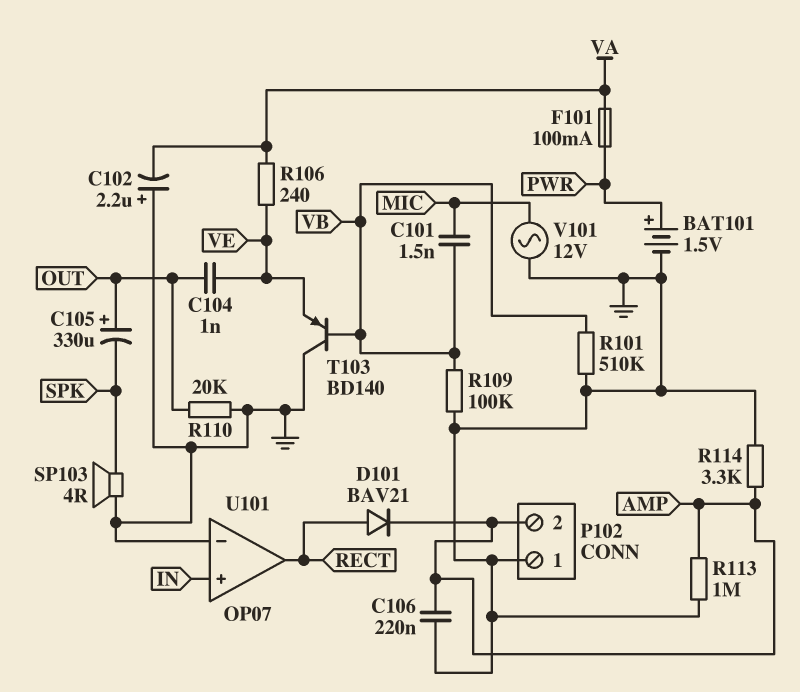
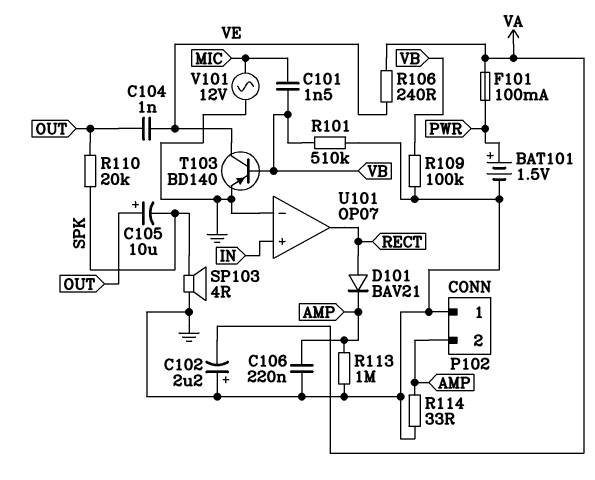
C105: 330uF (plus OUT, minus SPK) -> 10uF (plus OUT, minus SPK)
R110: 20k (GND, OUT) -> 20k (OUT, SPK)
R114: 3.3k (AMP, GND) -> 33 (AMP, GND)
T103: PNP BD140 (B VB, C GND, E VE) -> PNP BD140 (B VB, C VE, E GND)

